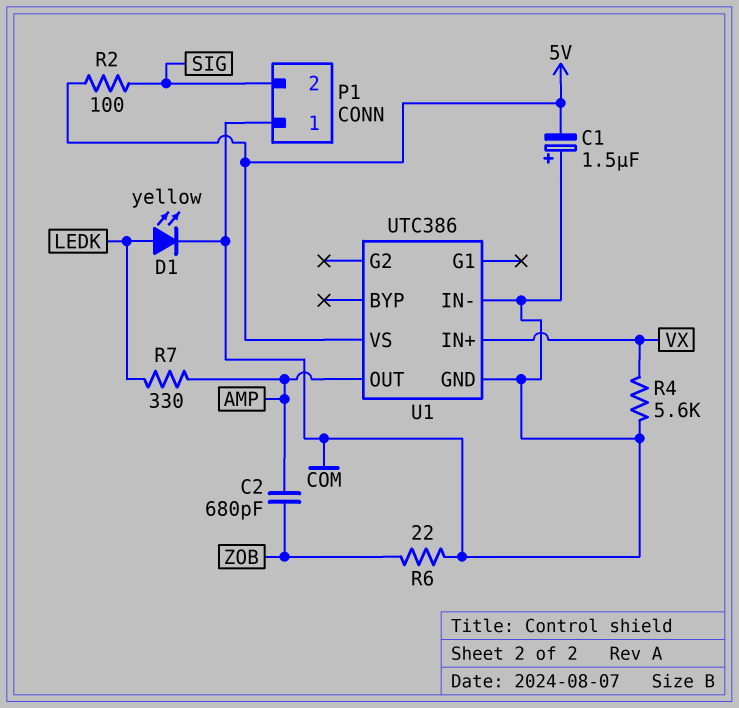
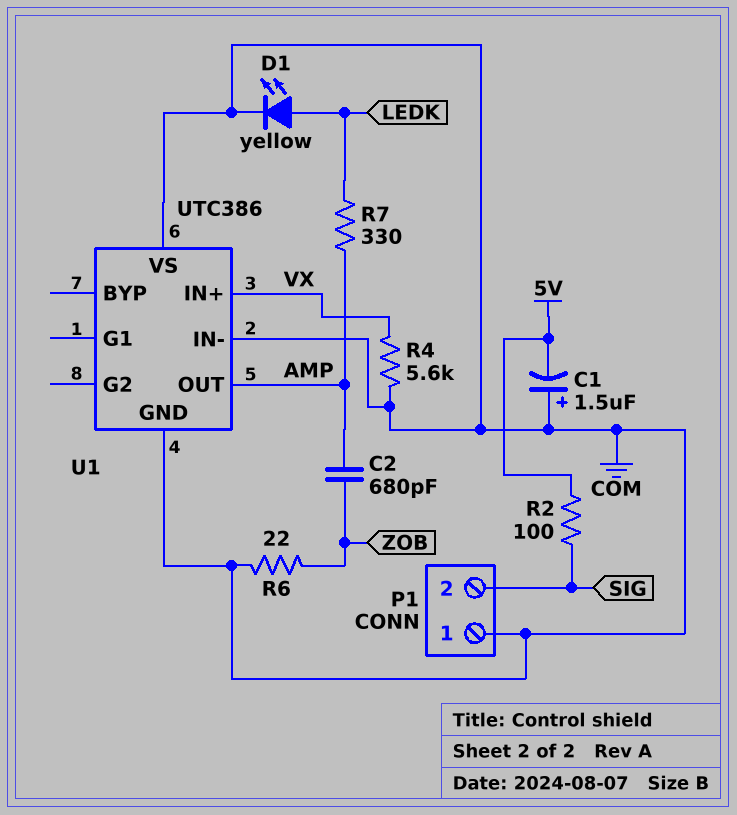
U1 pin VS: 5V -> COM

